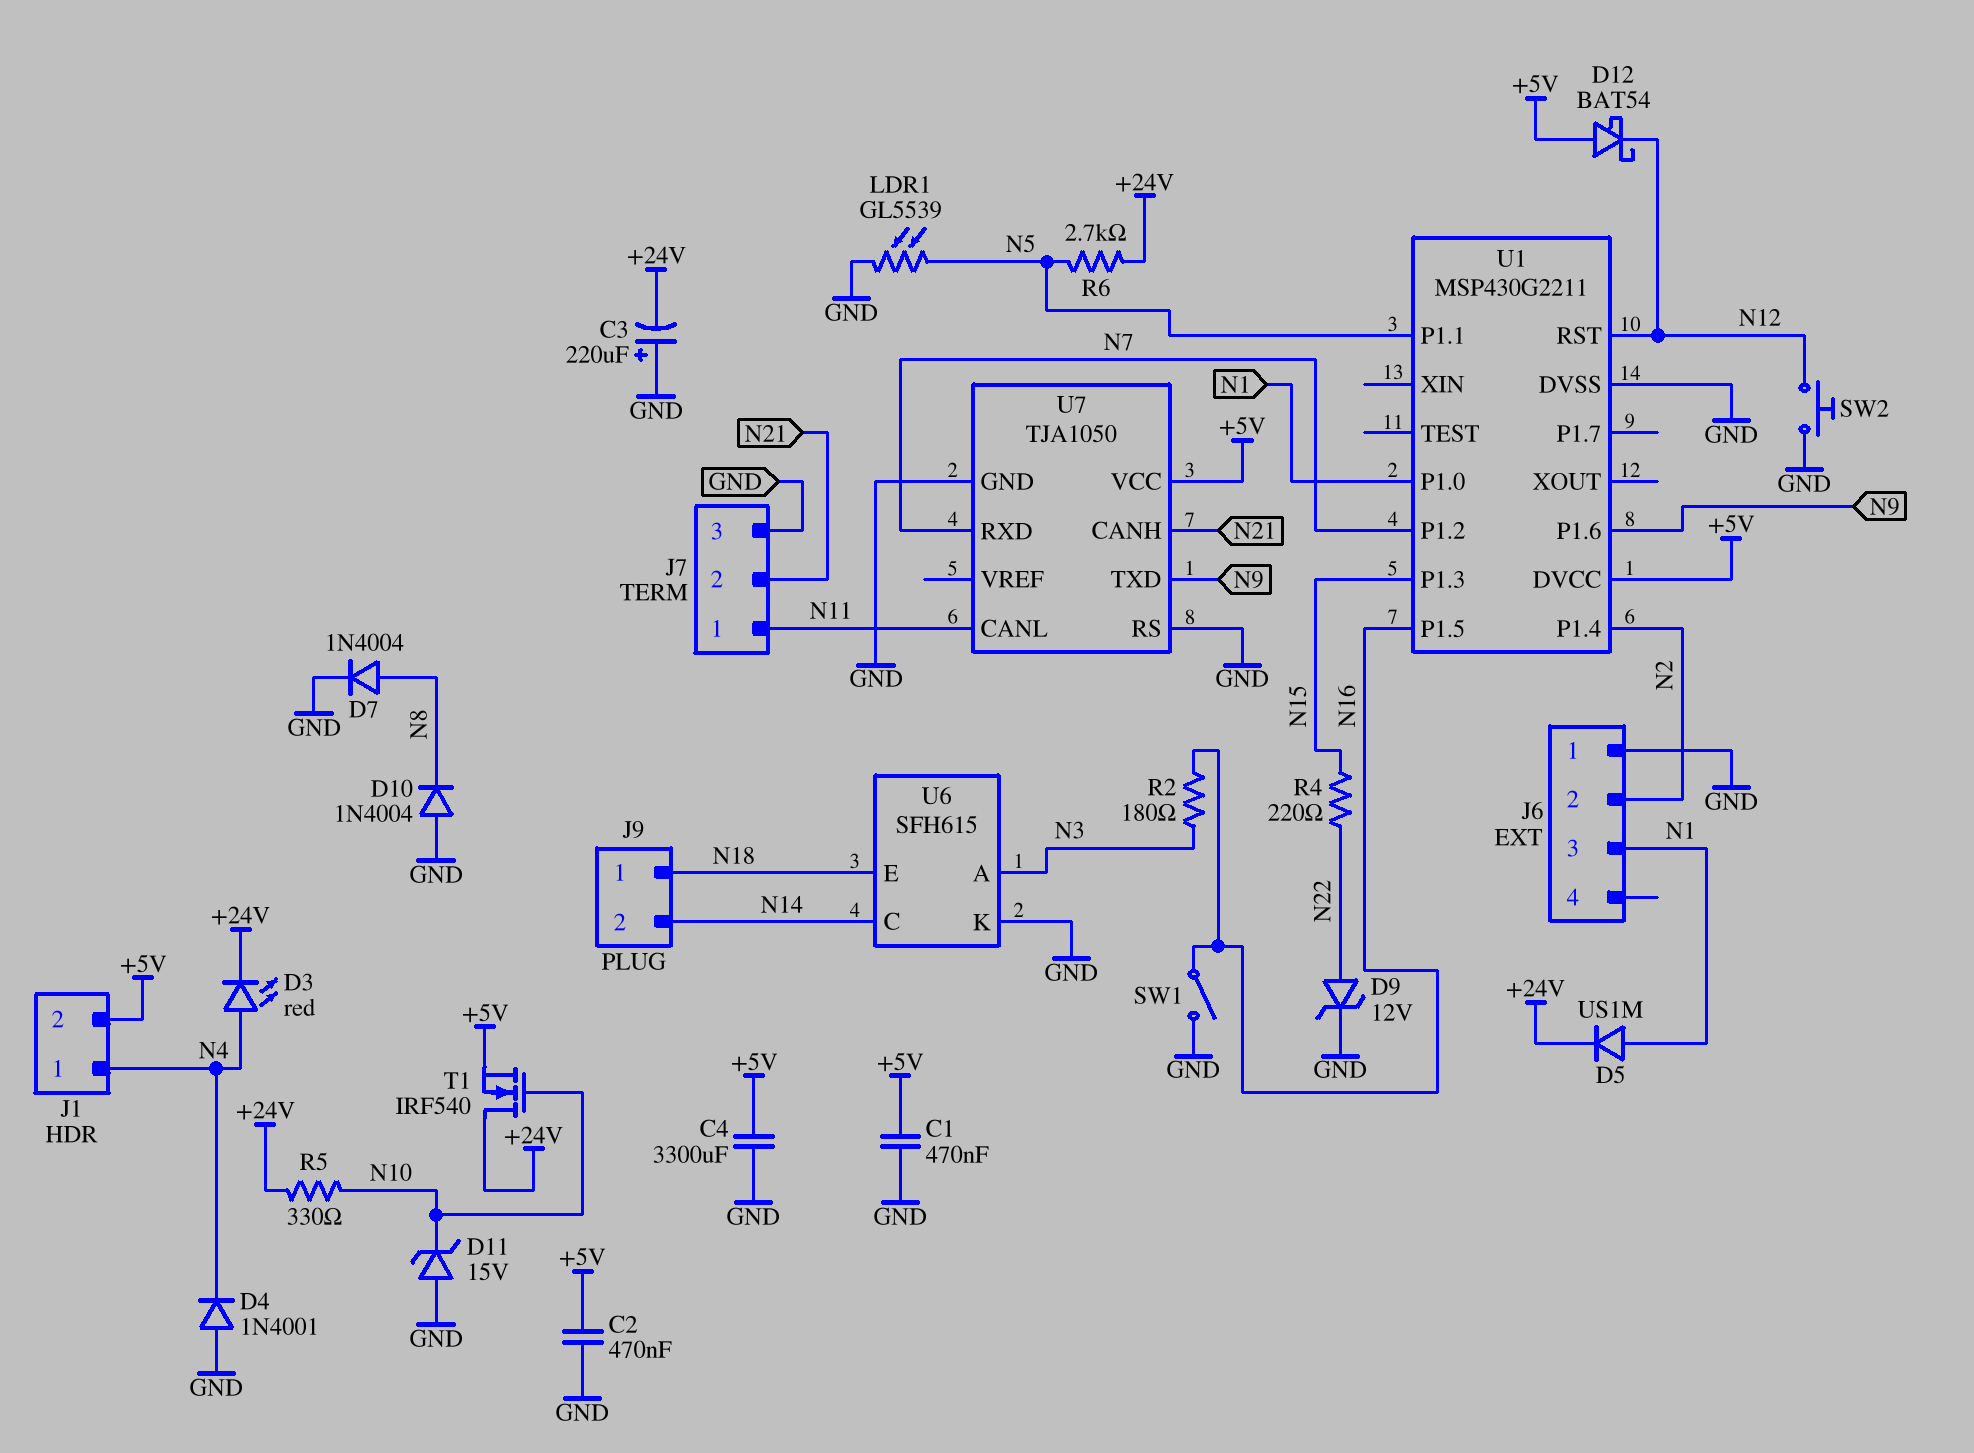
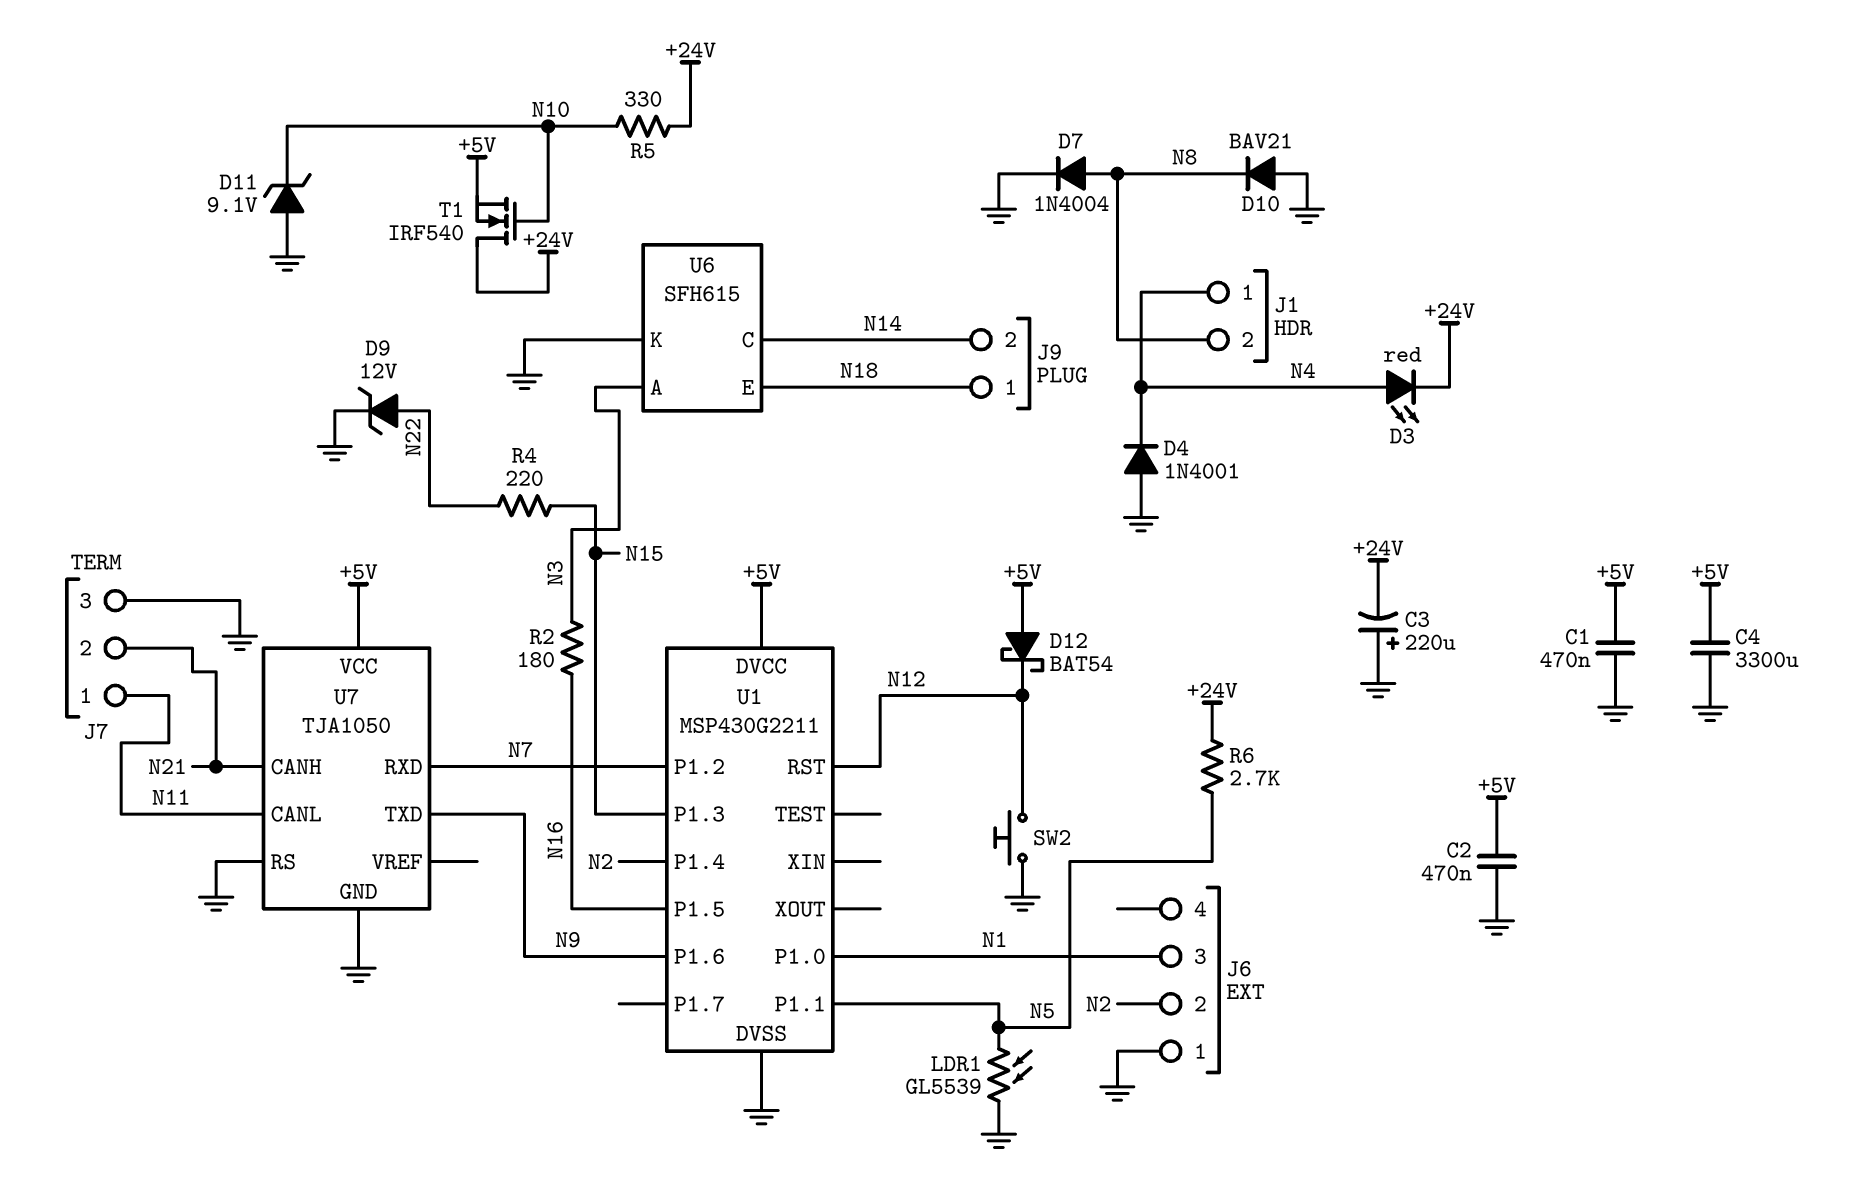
D5: diode US1M (A N1, K +24V) -> none
D10: diode 1N4004 (A GND, K N8) -> diode BAV21 (A GND, K N8)
D11: zener 15V (A GND, K N10) -> zener 9.1V (A GND, K N10)
J1 pin 2: +5V -> N8
SW1: switch (GND, N16) -> none

